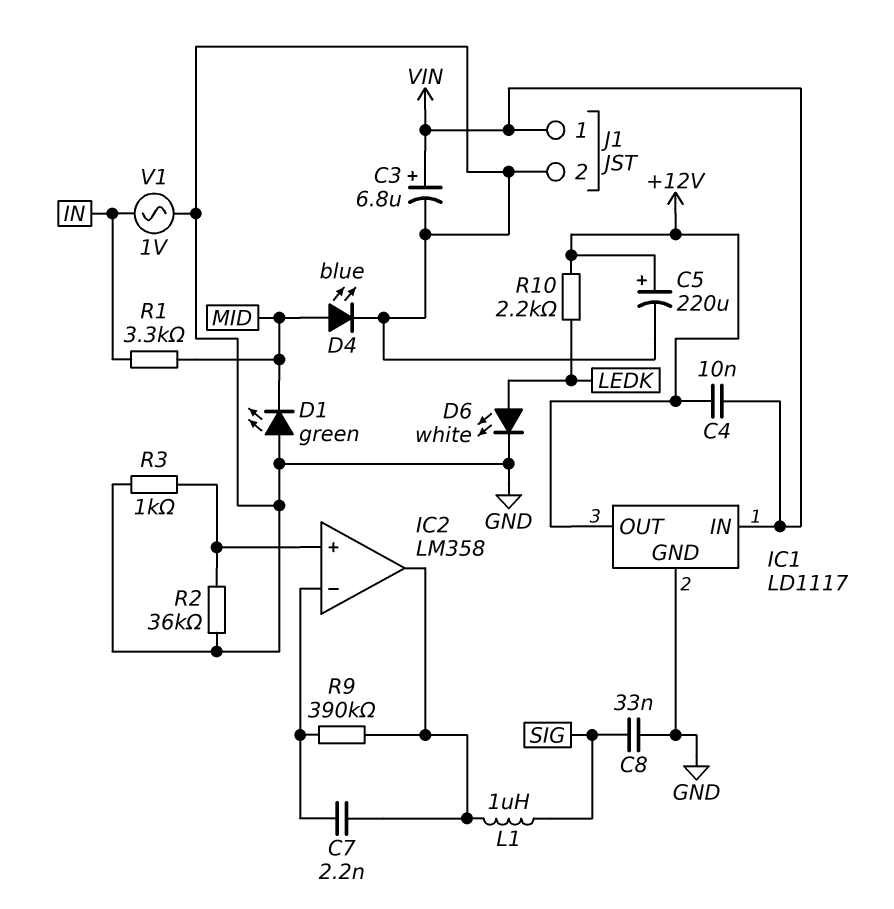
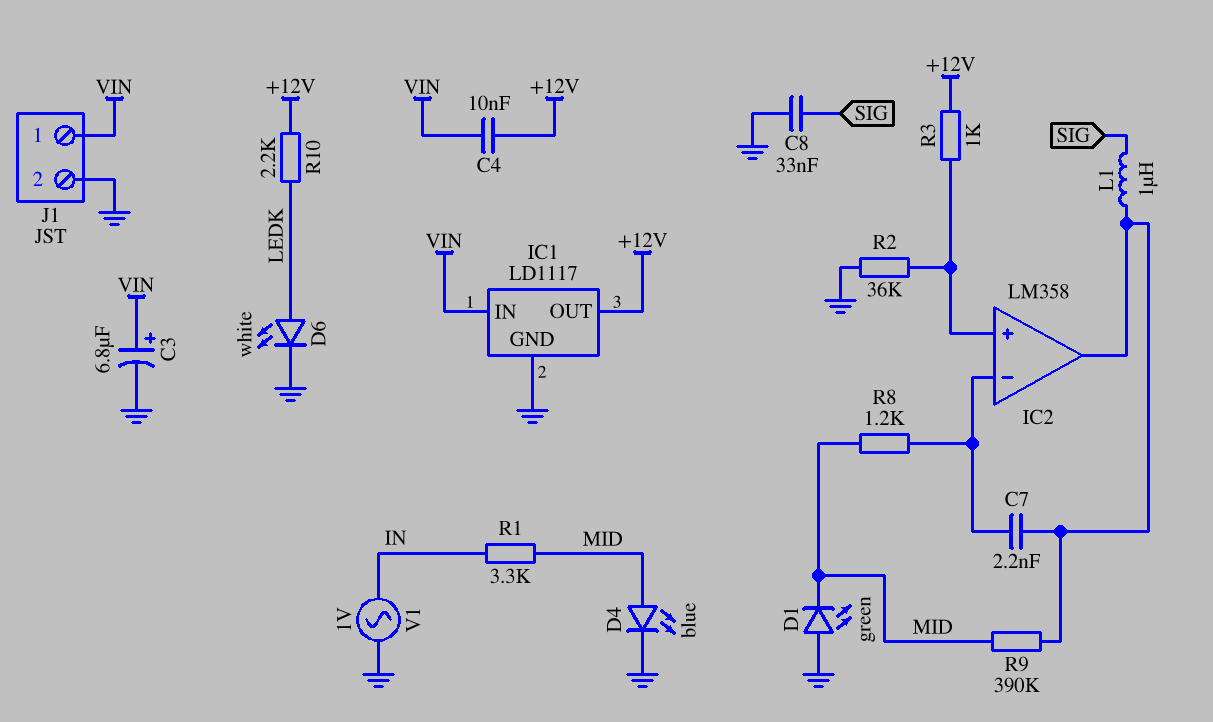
C5: 220uF (plus +12V, minus GND) -> none
R3: 1k (GND, IC2/in+) -> 1k (+12V, IC2/in+)
R8: none -> 1.2k (IC2/in-, MID)
R9: 390k (IC2/in-, IC2/out) -> 390k (IC2/out, MID)

